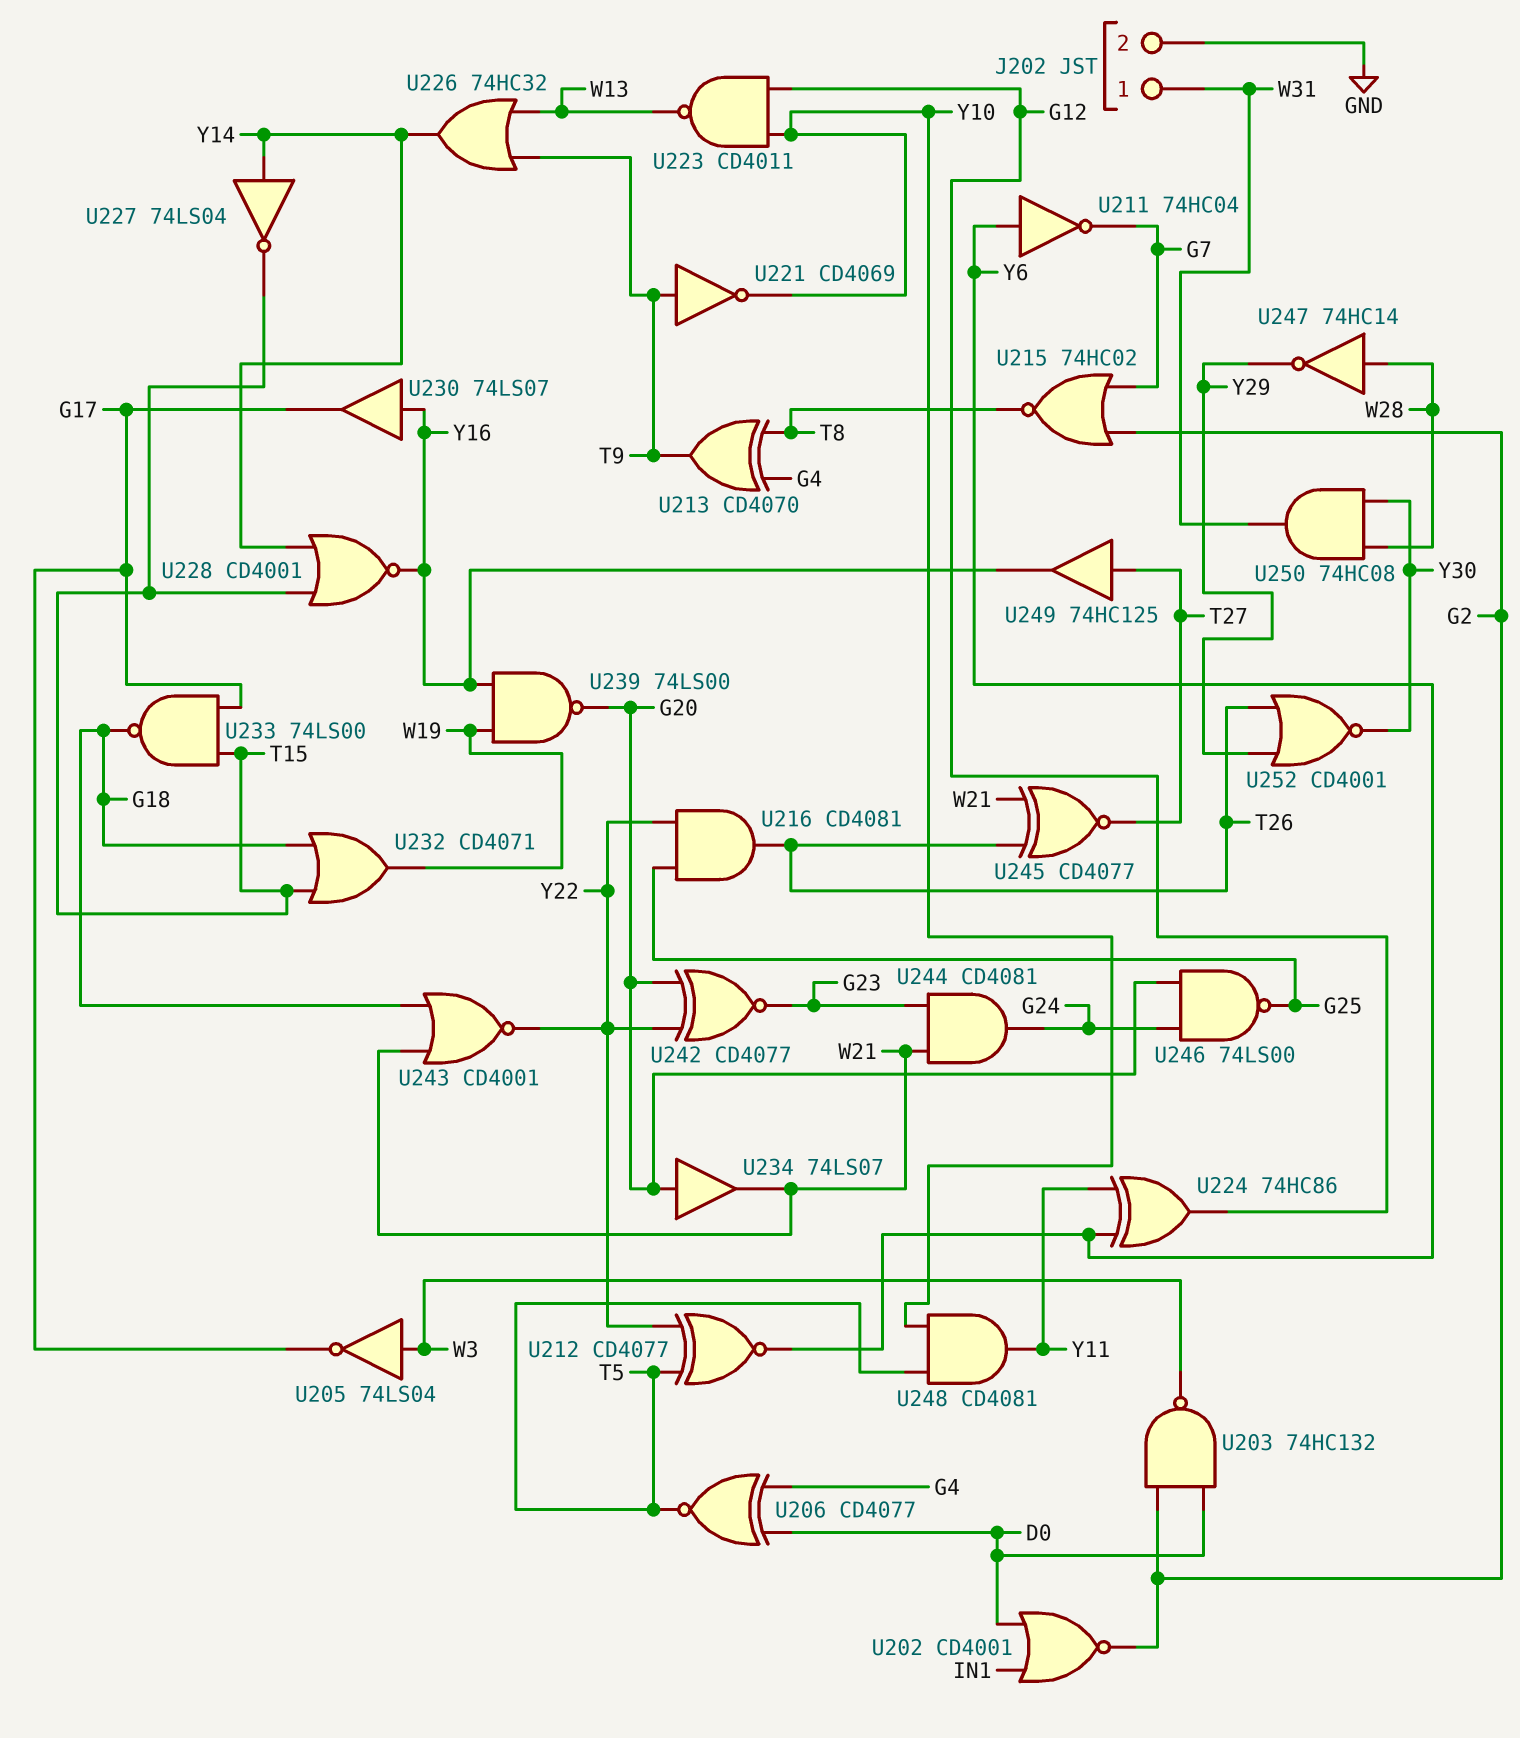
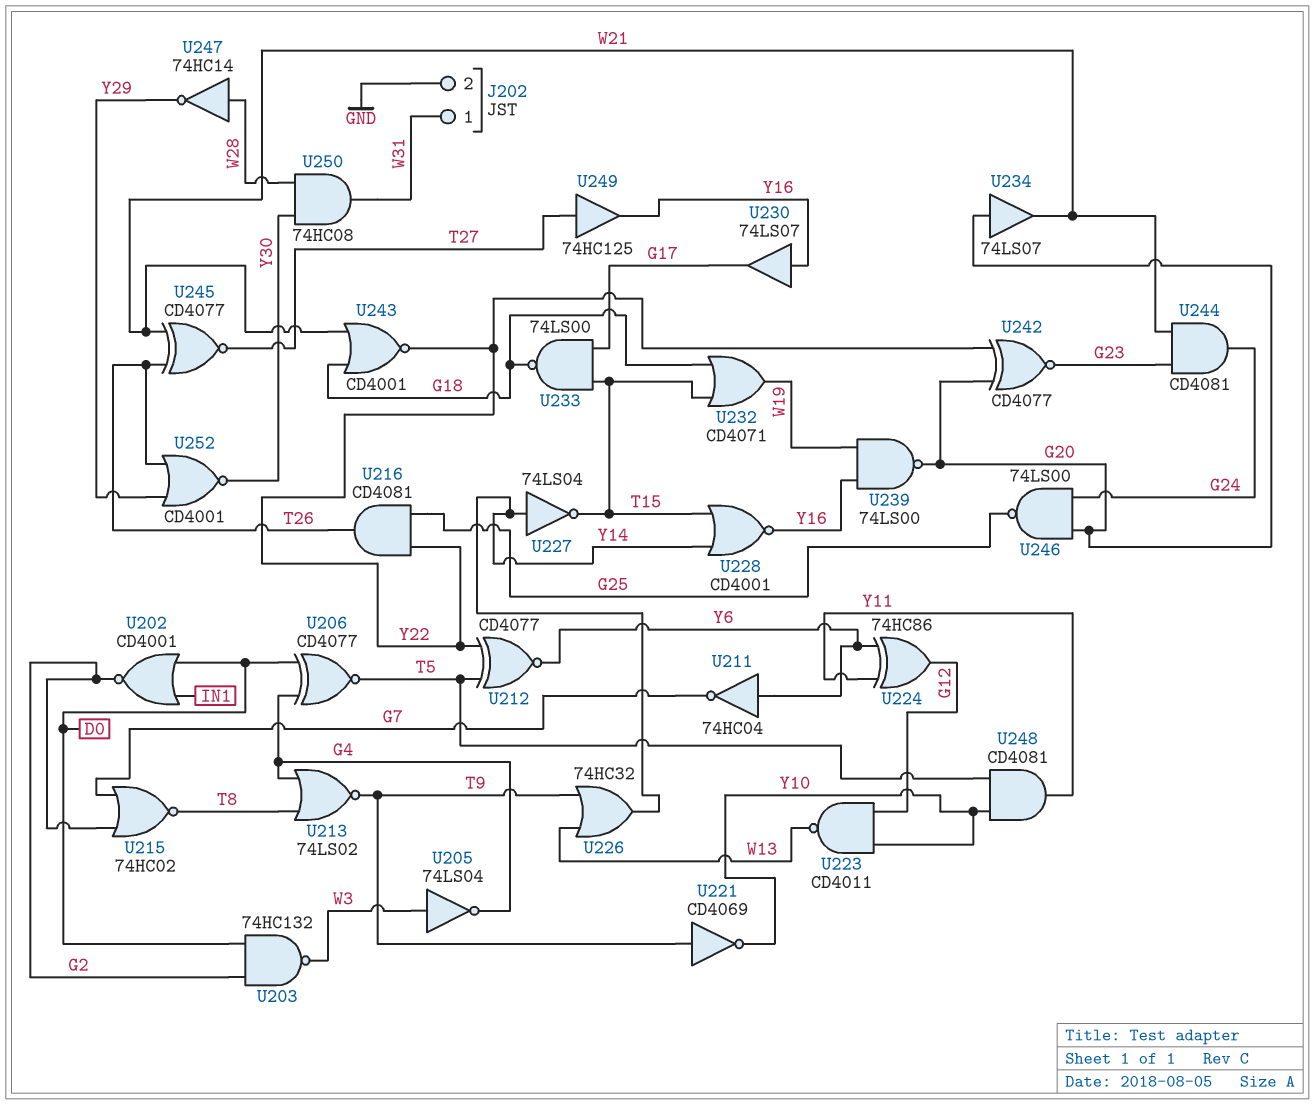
U205: NOT 74LS04 (in W3, out G17) -> NOT 74LS04 (in W3, out G4)
U213: XOR CD4070 (in G4, in T8, out T9) -> NOR 74LS02 (in G4, in T8, out T9)

